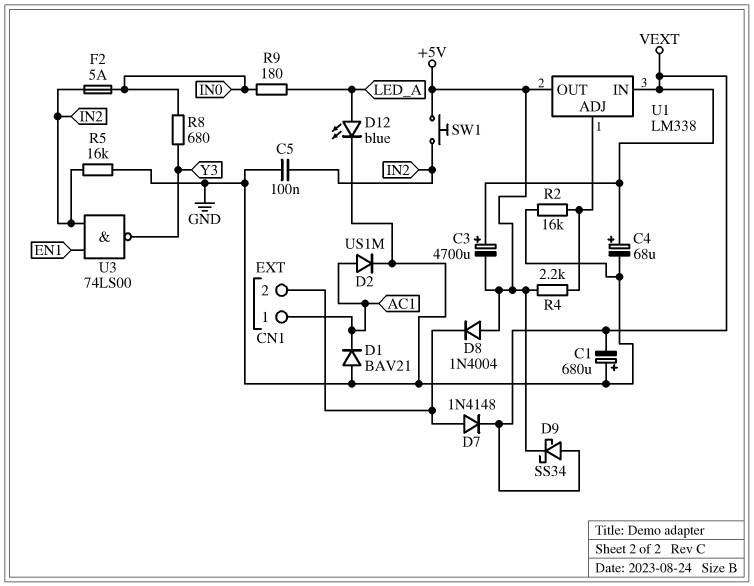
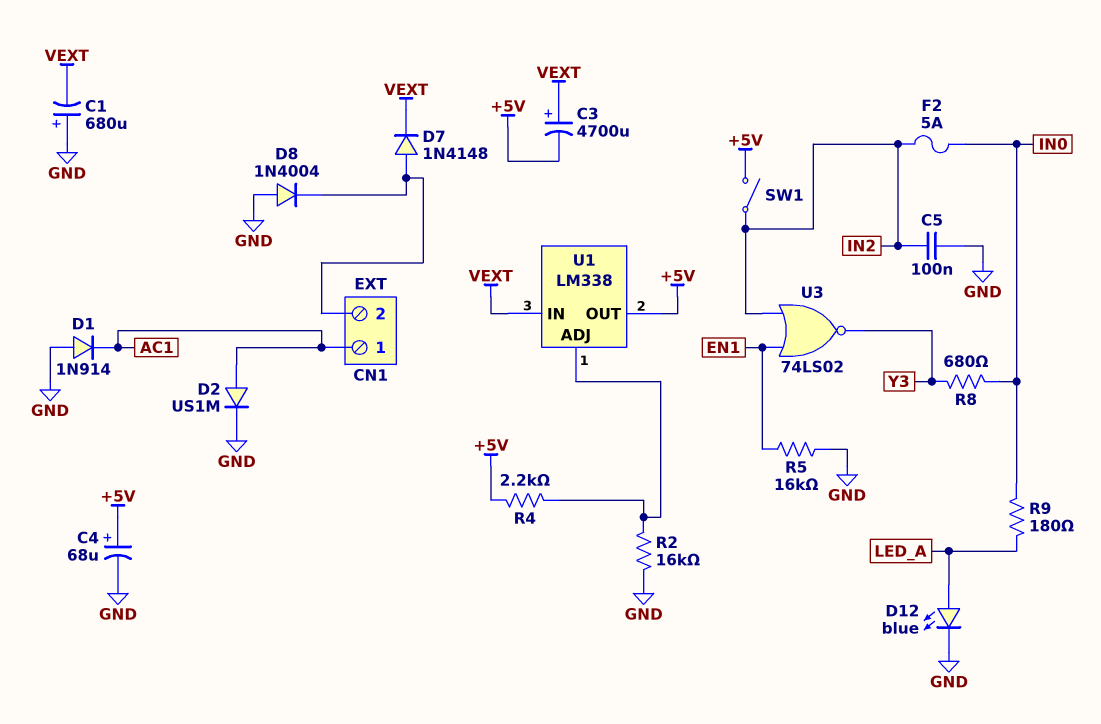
C4: 68uF (plus VEXT, minus GND) -> 68uF (plus +5V, minus GND)
D1: diode BAV21 (A GND, K AC1) -> diode 1N914 (A GND, K AC1)
D8: diode 1N4004 (A +5V, K CN1/2) -> diode 1N4004 (A GND, K CN1/2)
D9: schottky SS34 (A VEXT, K +5V) -> none
R5: 16k (GND, IN2) -> 16k (EN1, GND)
SW1: button (+5V, IN2) -> switch (+5V, IN2)
U3: NAND 74LS00 (in EN1, in IN2, out Y3) -> NOR 74LS02 (in EN1, in IN2, out Y3)

